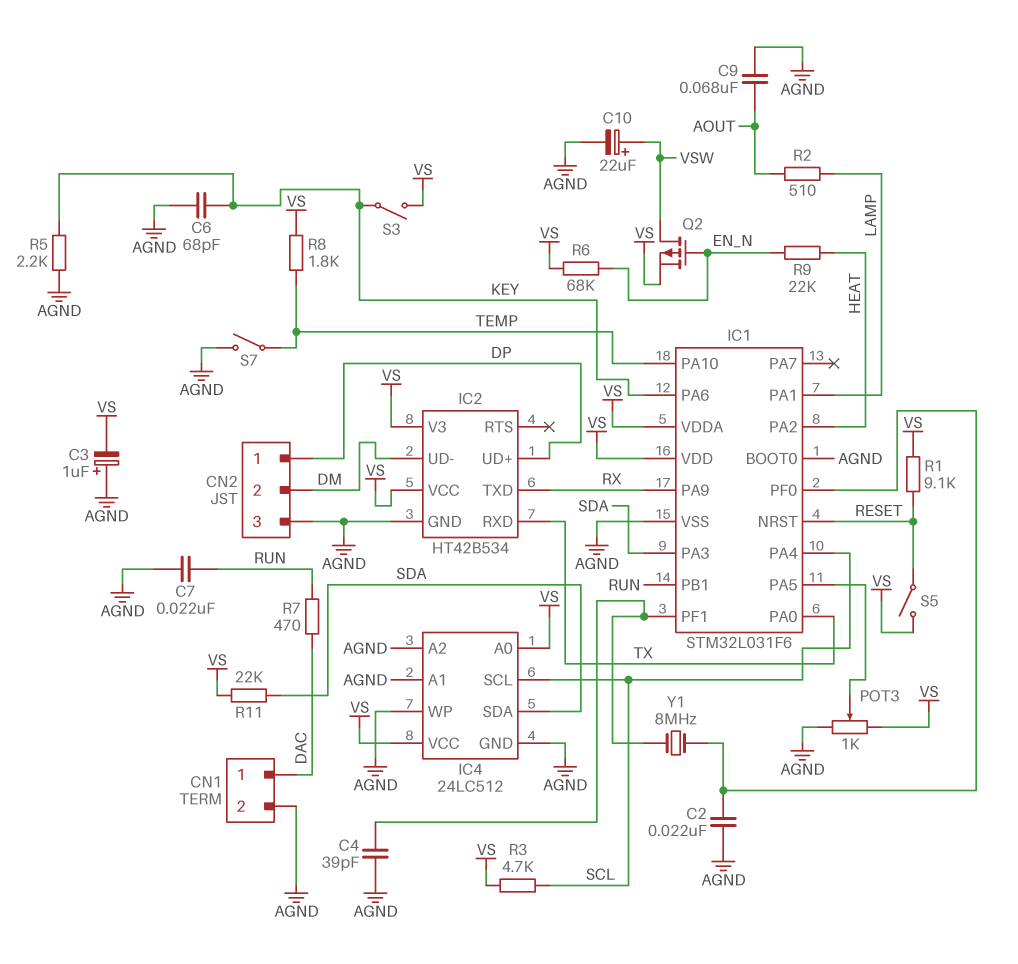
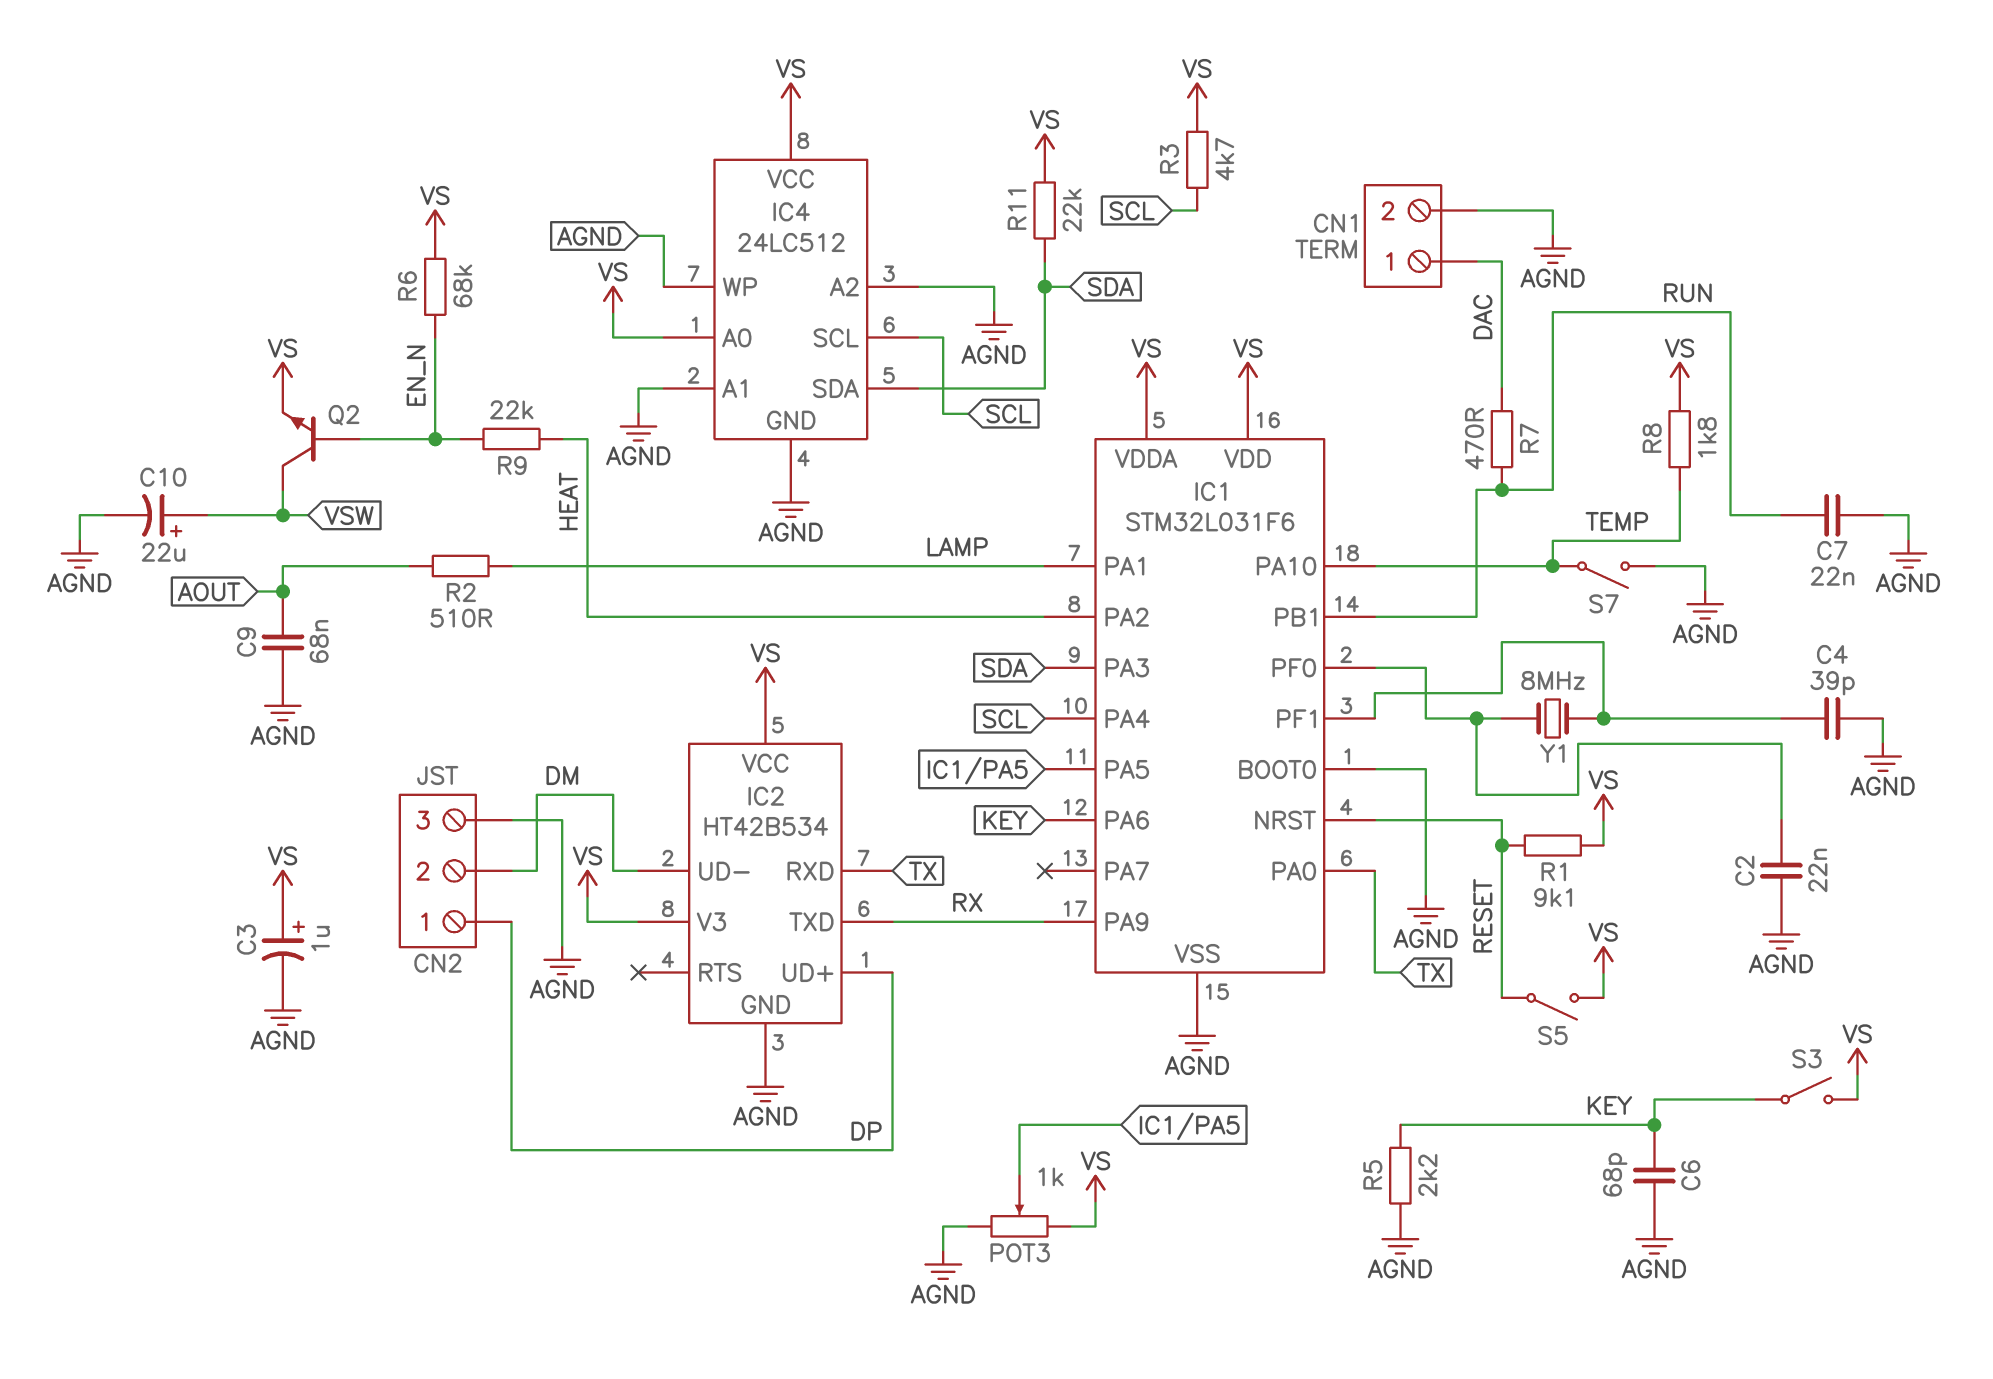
C3: 1uF (plus AGND, minus VS) -> 1uF (plus VS, minus AGND)
Q2: PMOS (G EN_N, D VSW, S VS) -> NPN (B EN_N, C VSW, E VS)

